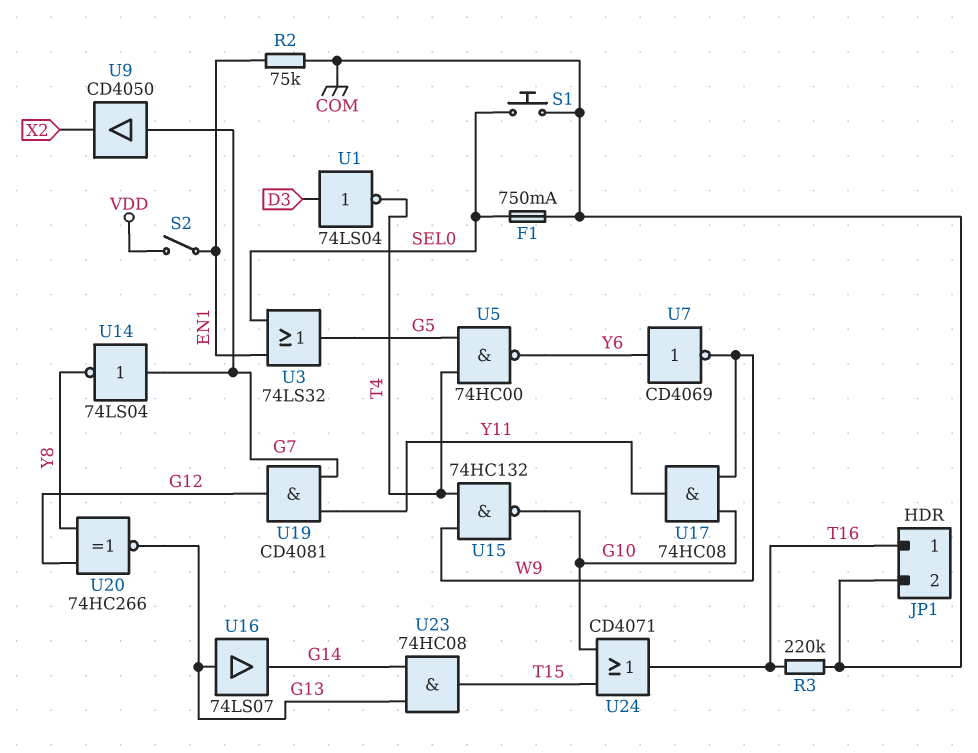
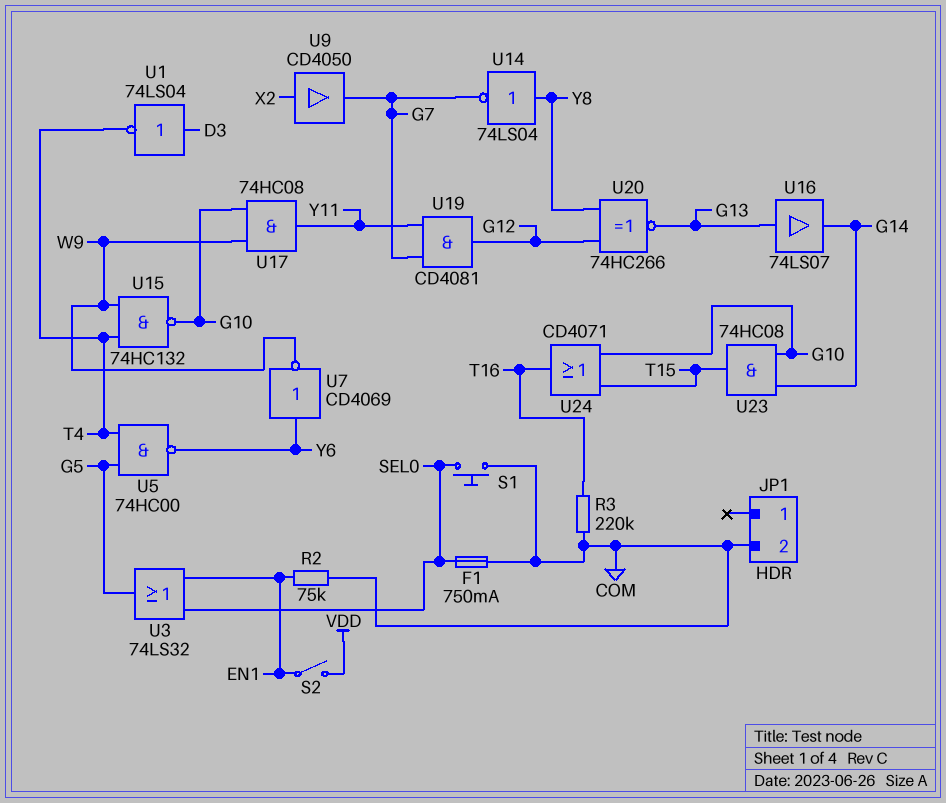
JP1 pin 1: T16 -> none
U9: buffer CD4050 (in G7, out X2) -> buffer CD4050 (in X2, out G7)
U14: NOT 74LS04 (in G7, out Y8) -> NOT 74LS04 (in Y8, out G7)
U23: AND 74HC08 (in G13, in G14, out T15) -> AND 74HC08 (in G10, in G14, out T15)

